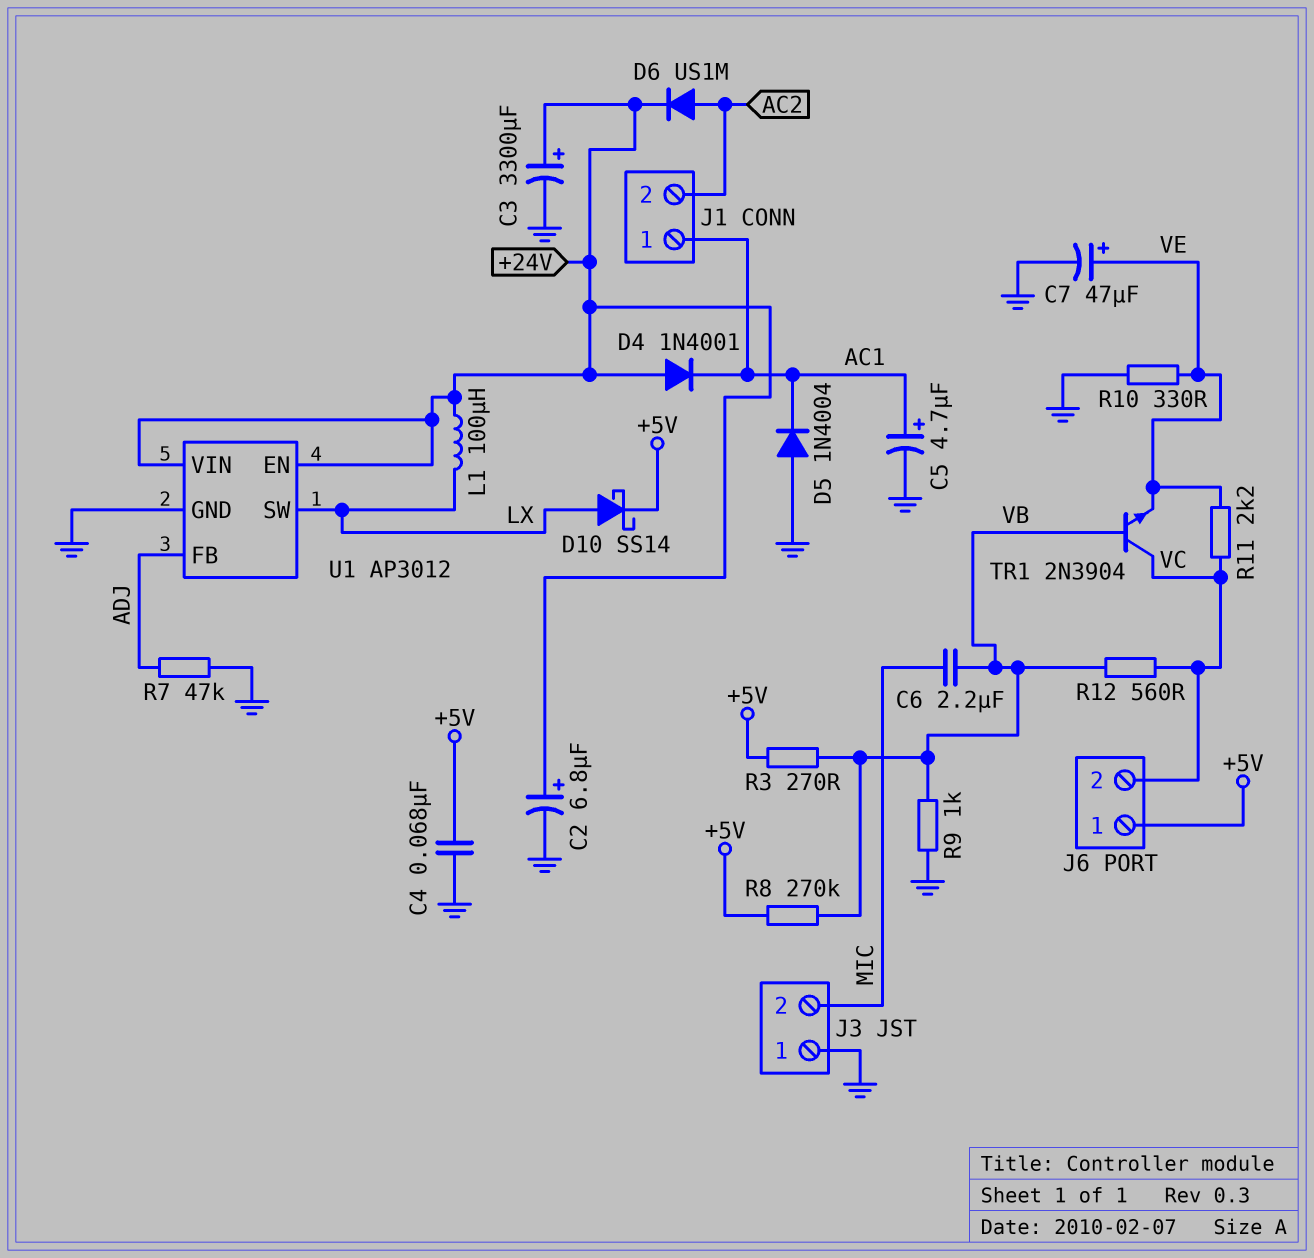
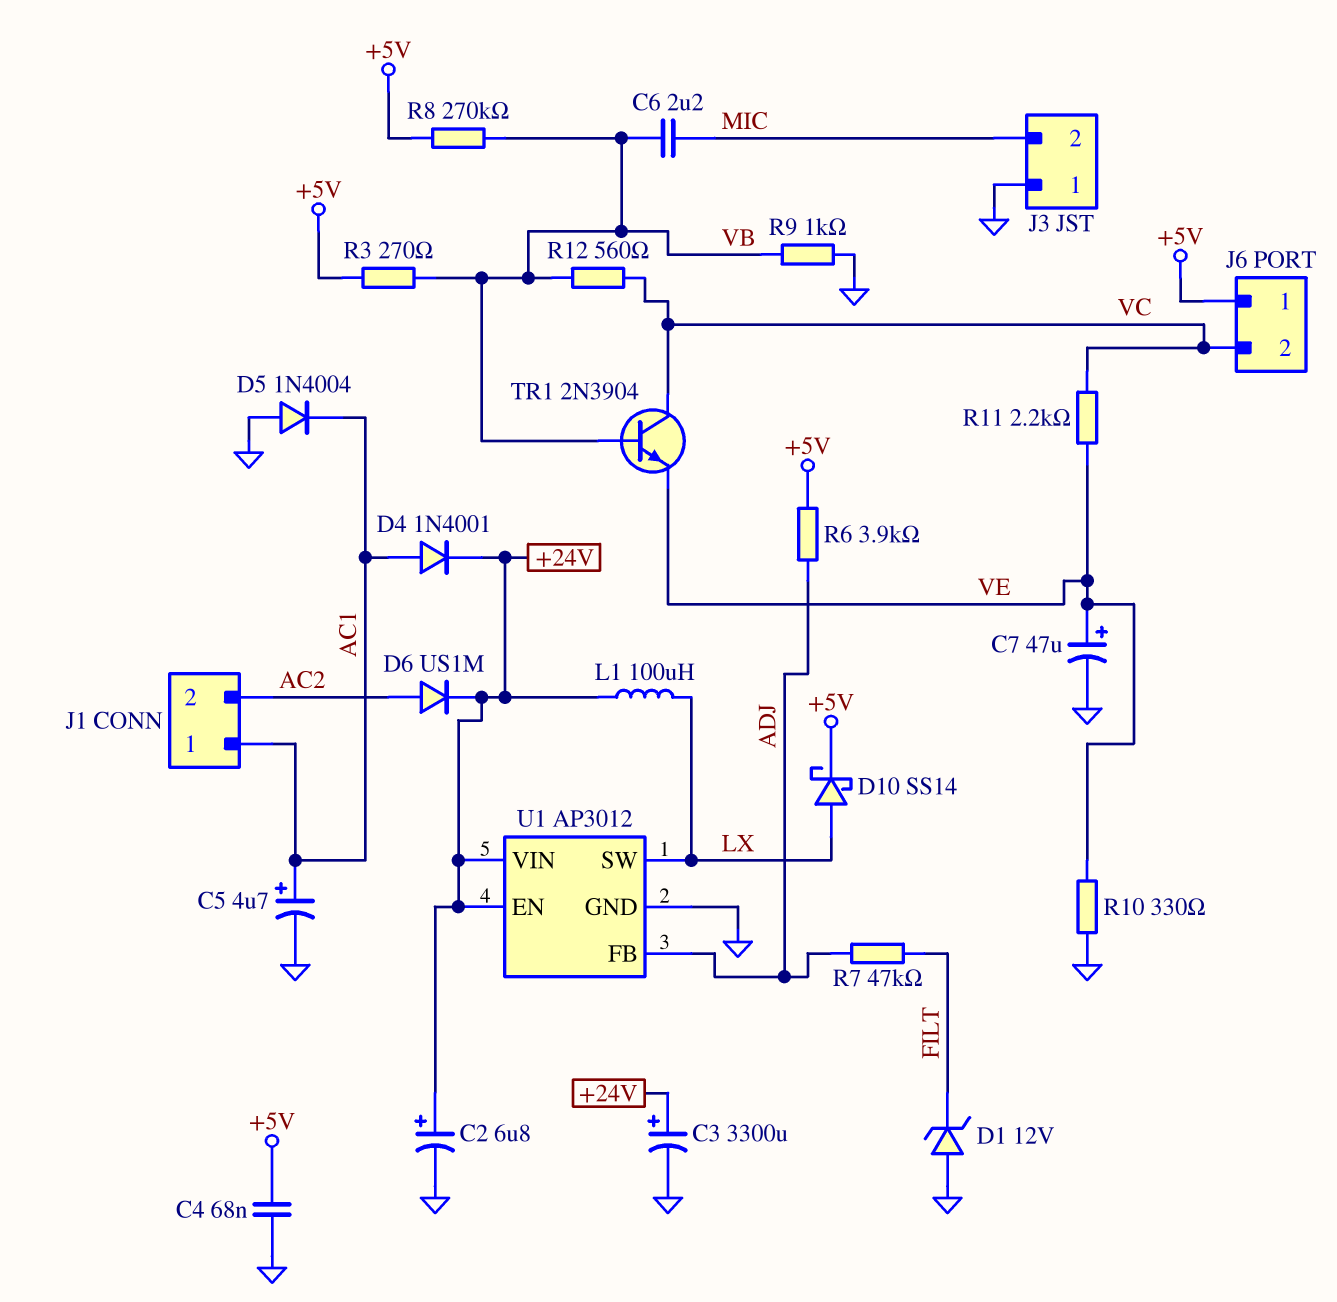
D1: none -> zener 12V (A GND, K FILT)
D4: diode 1N4001 (A +24V, K AC1) -> diode 1N4001 (A AC1, K +24V)
R6: none -> 3.9k (+5V, ADJ)
R7: 47k (ADJ, GND) -> 47k (ADJ, FILT)

